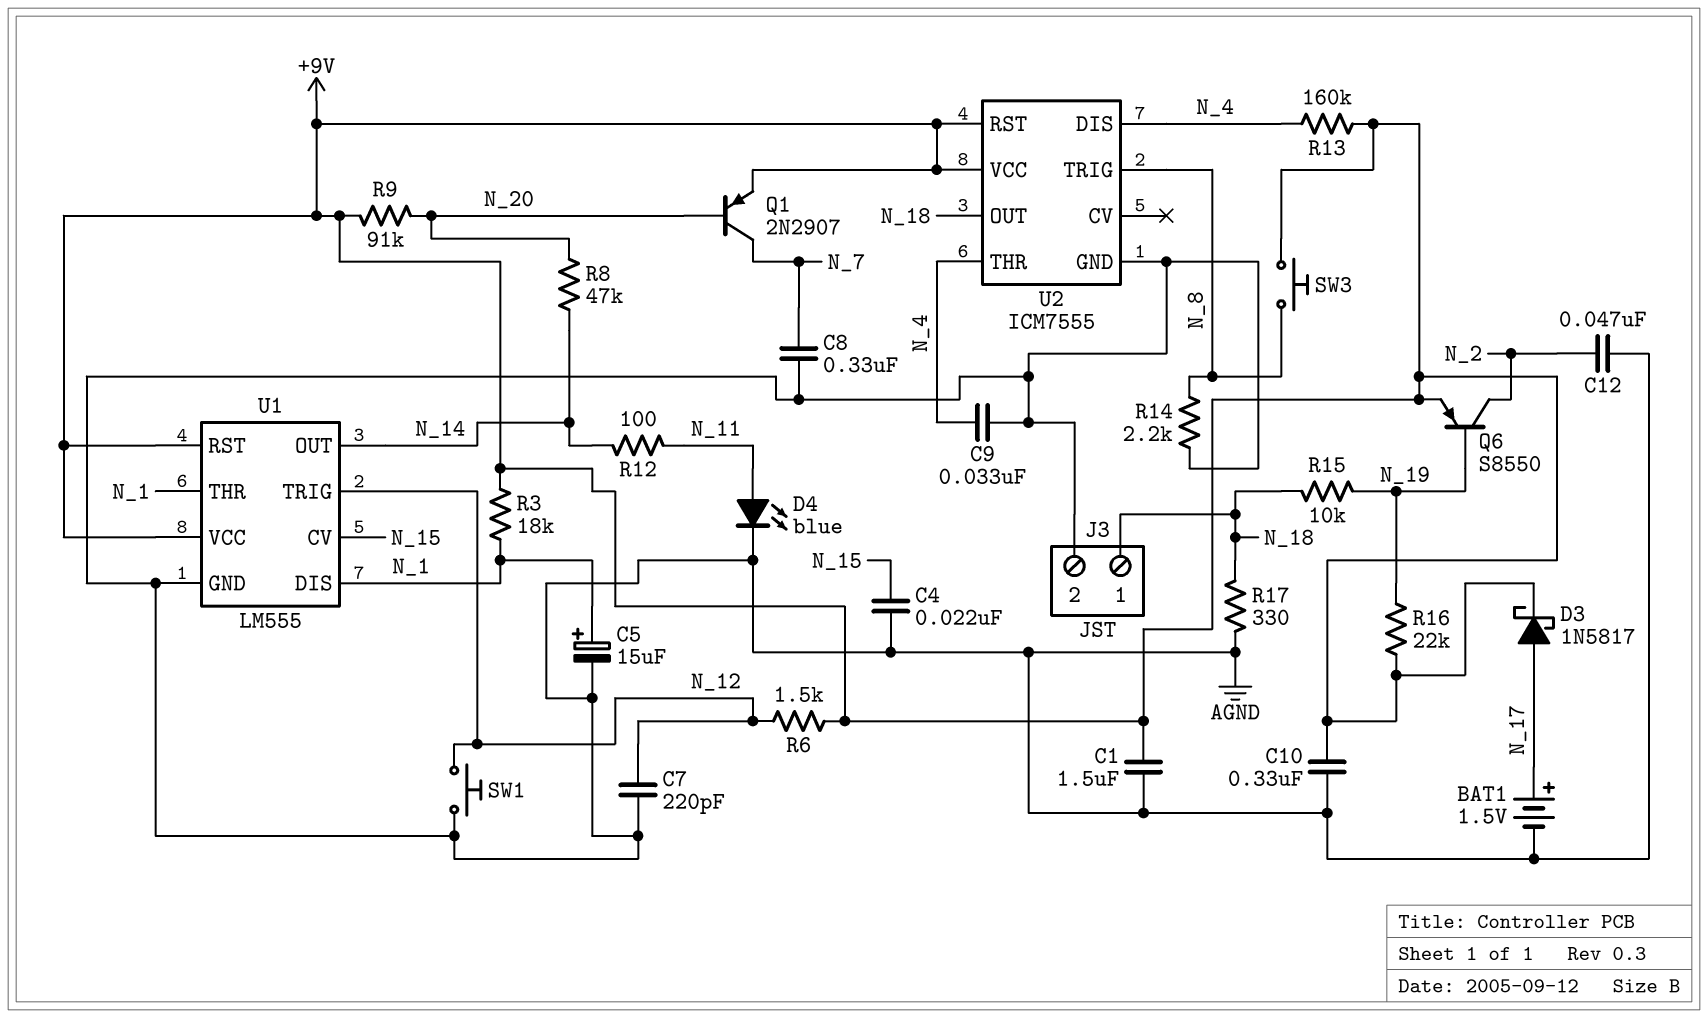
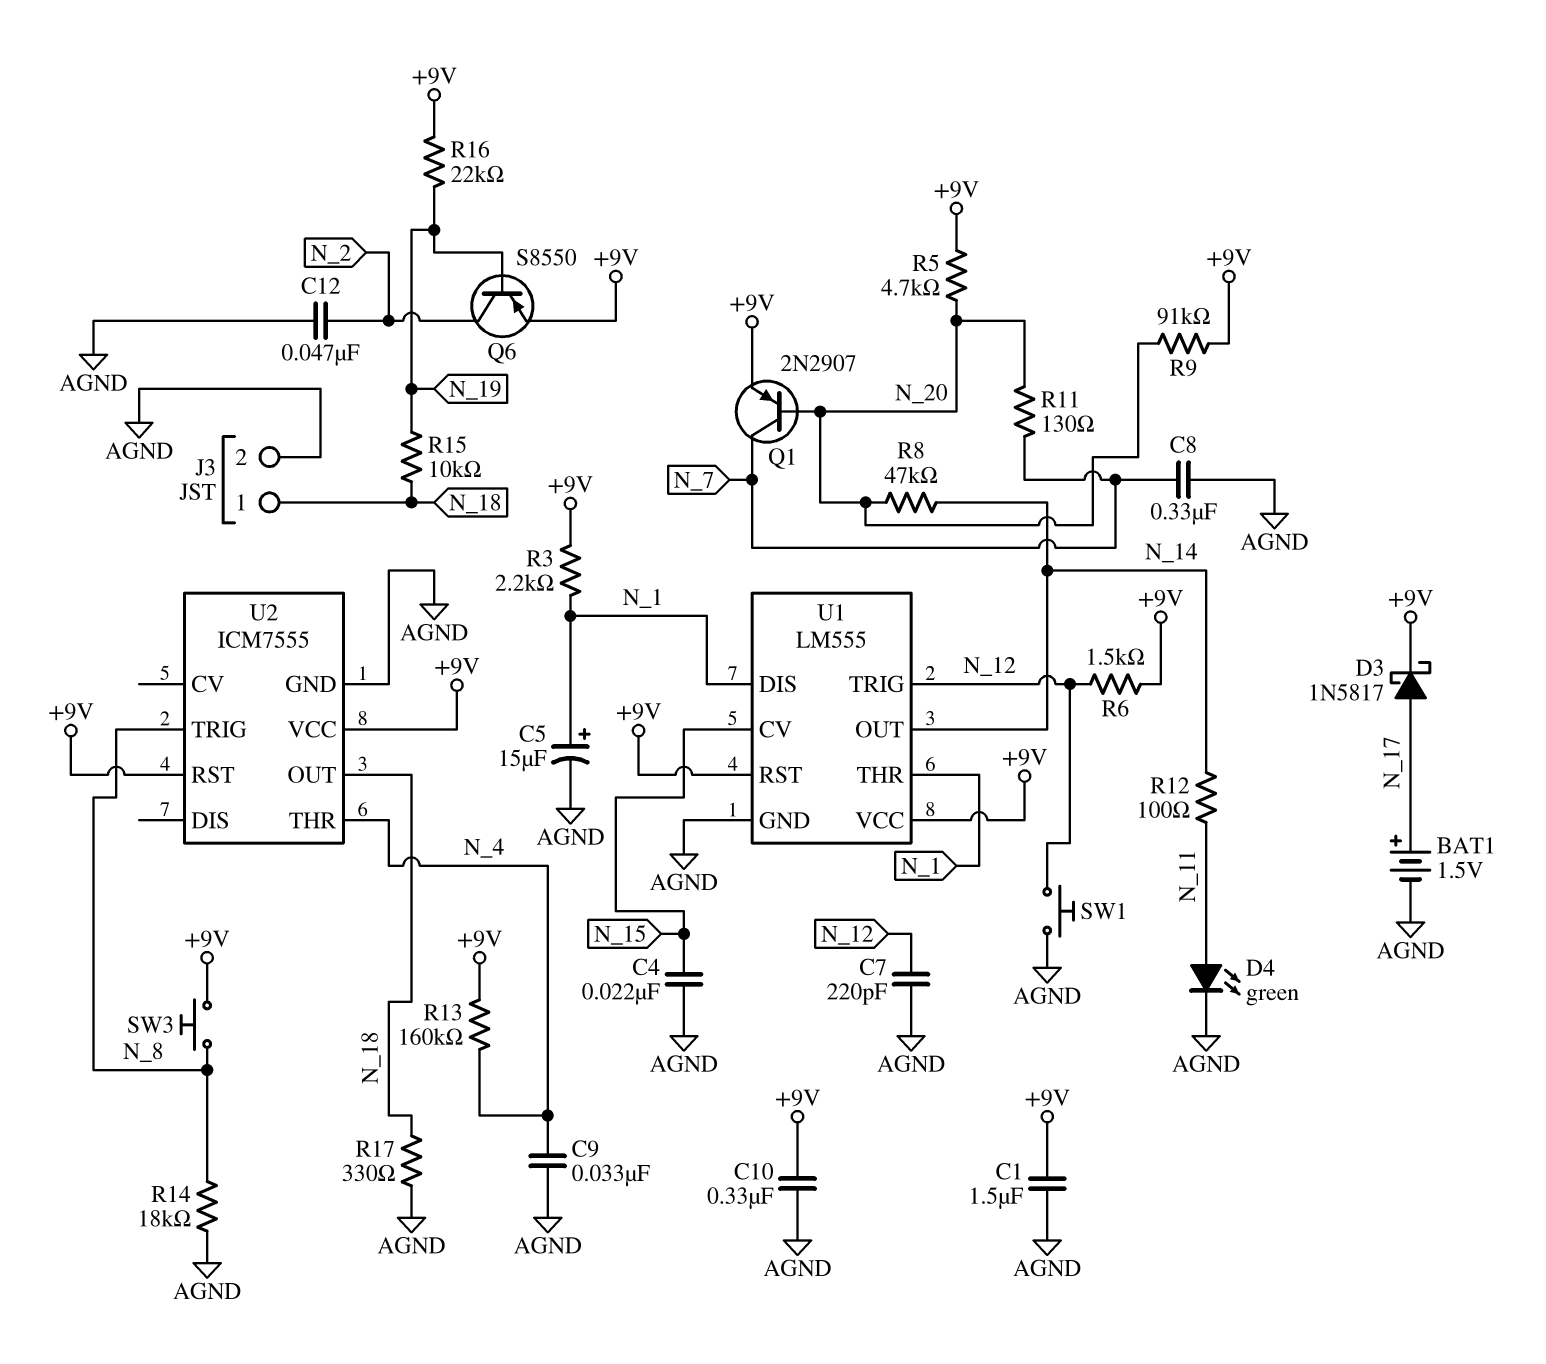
D4: LED blue (A N_11, K AGND) -> LED green (A N_11, K AGND)
R3: 18k (+9V, N_1) -> 2.2k (+9V, N_1)
R5: none -> 4.7k (+9V, N_20)
R11: none -> 130 (N_7, N_20)
R14: 2.2k (AGND, N_8) -> 18k (AGND, N_8)
U2 pin DIS: N_4 -> none

